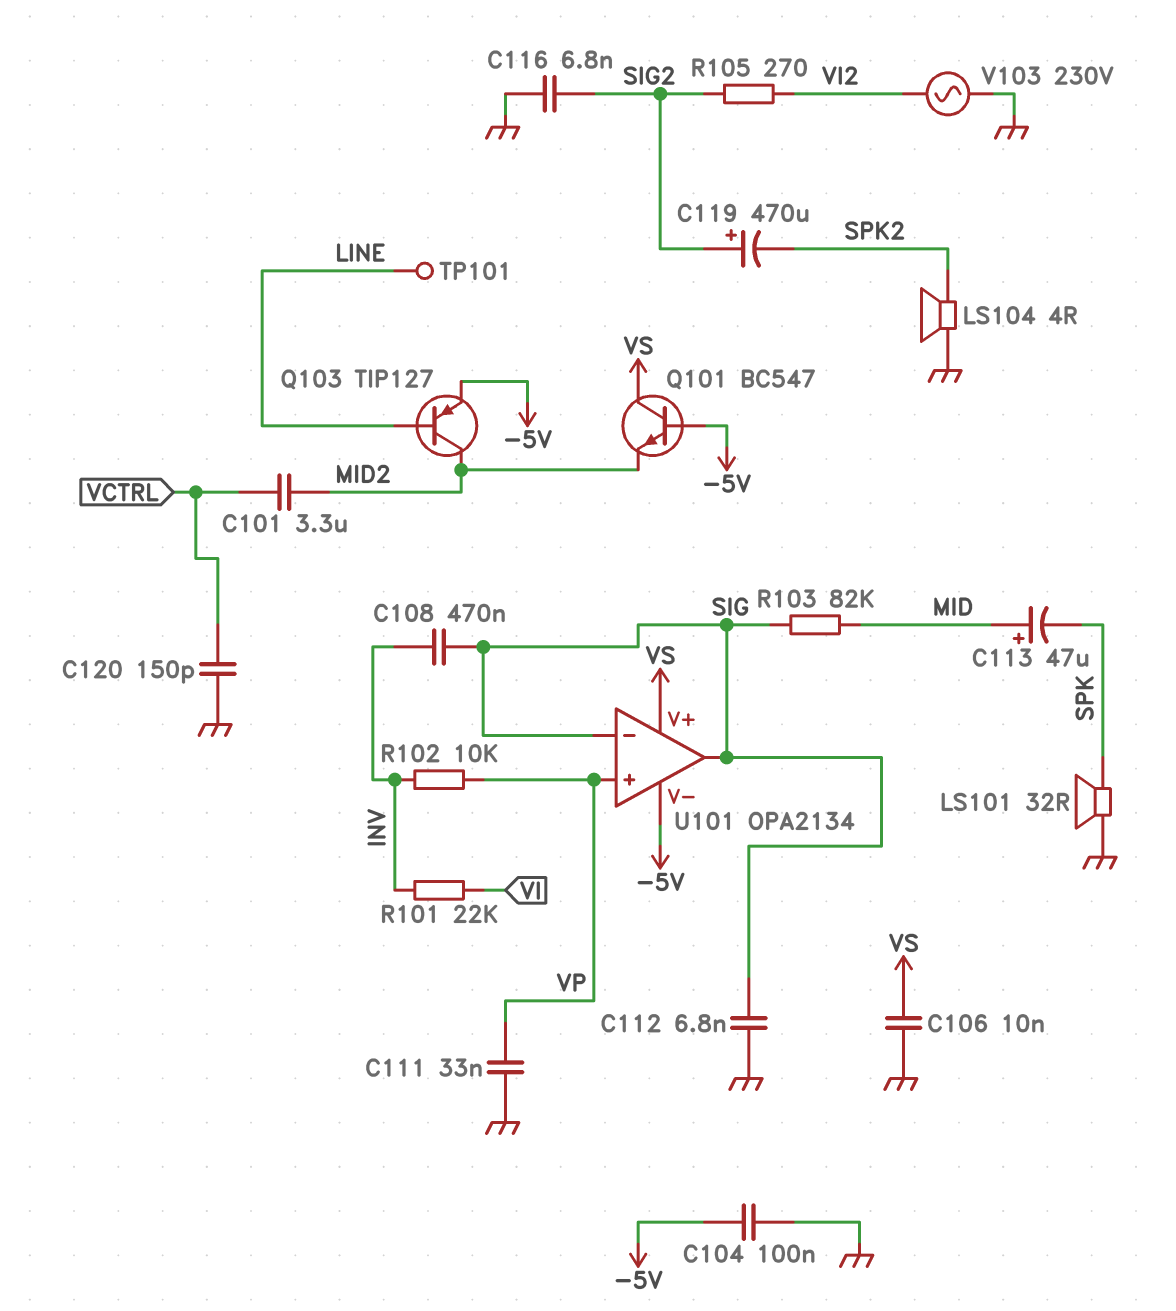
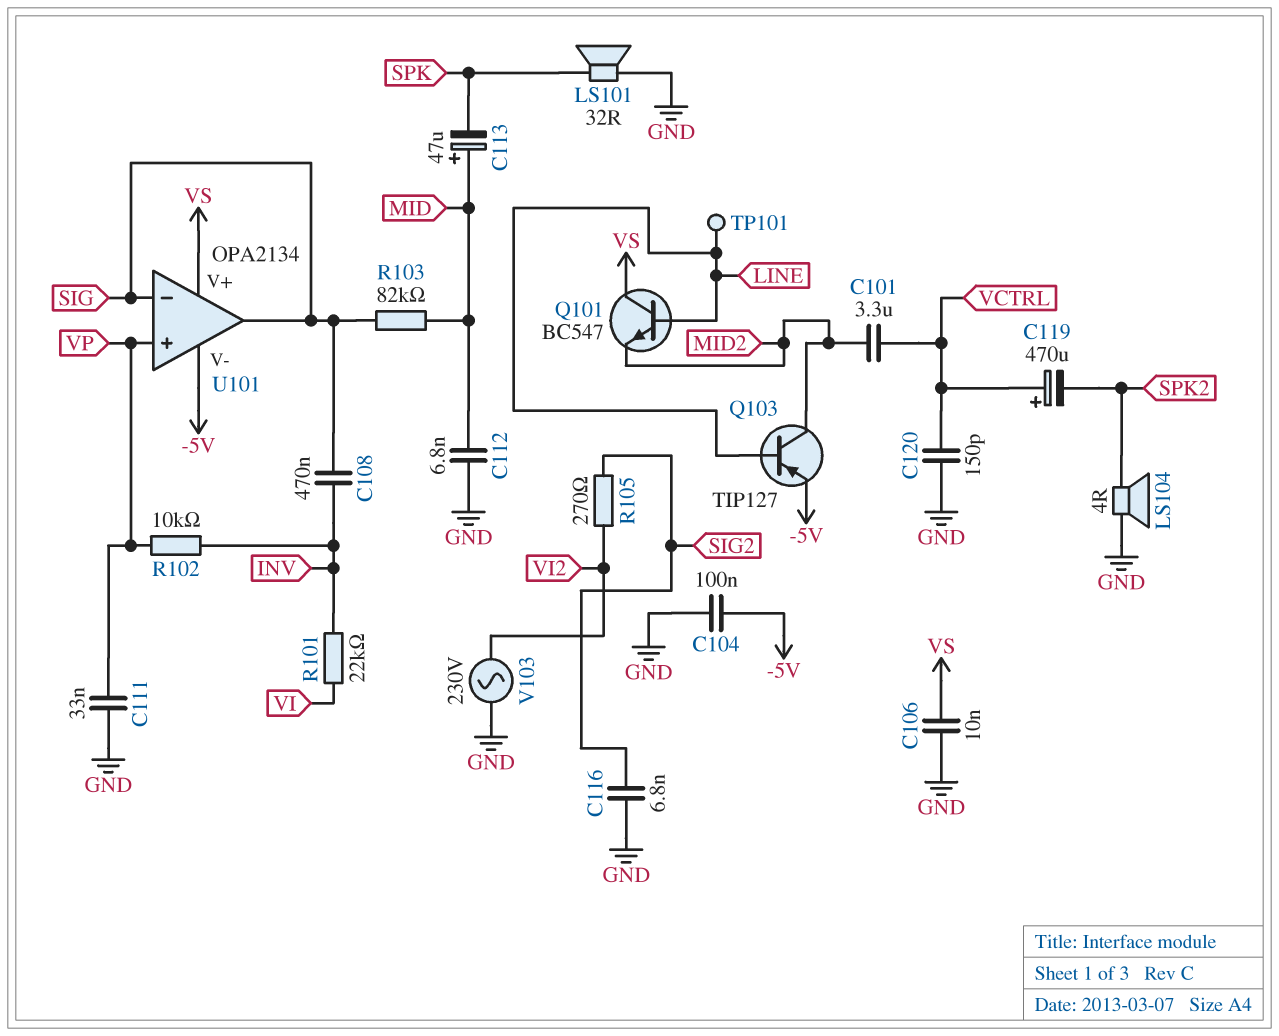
C112: 6.8nF (GND, SIG) -> 6.8nF (GND, MID)
C119: 470uF (plus SIG2, minus SPK2) -> 470uF (plus VCTRL, minus SPK2)
Q101: NPN BC547 (B -5V, C VS, E MID2) -> NPN BC547 (B LINE, C VS, E MID2)

